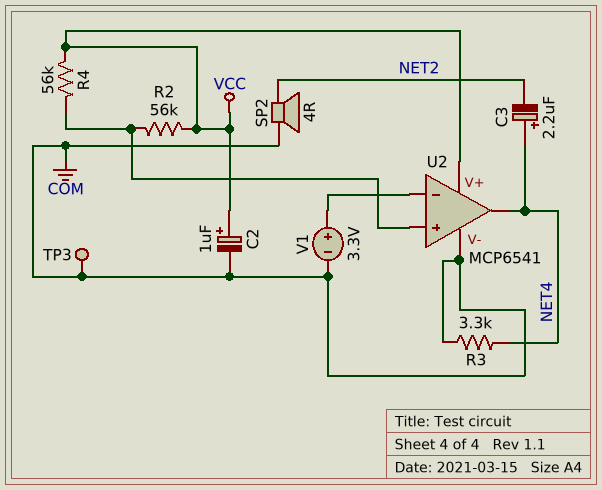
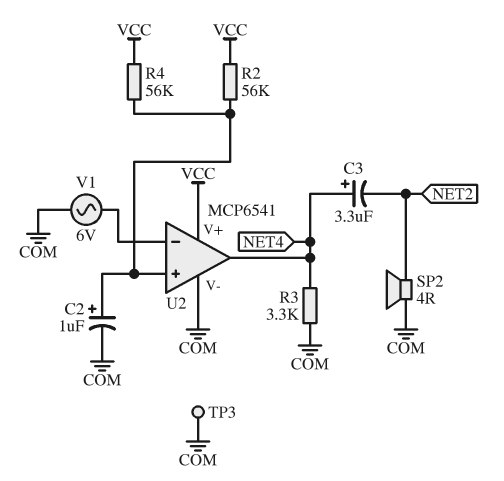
C2: 1uF (plus VCC, minus COM) -> 1uF (plus U2/in+, minus COM)
C3: 2.2uF (plus NET4, minus NET2) -> 3.3uF (plus NET4, minus NET2)
V1: 3.3V (plus U2/in-, minus COM) -> AC 6V (COM, U2/in-)

